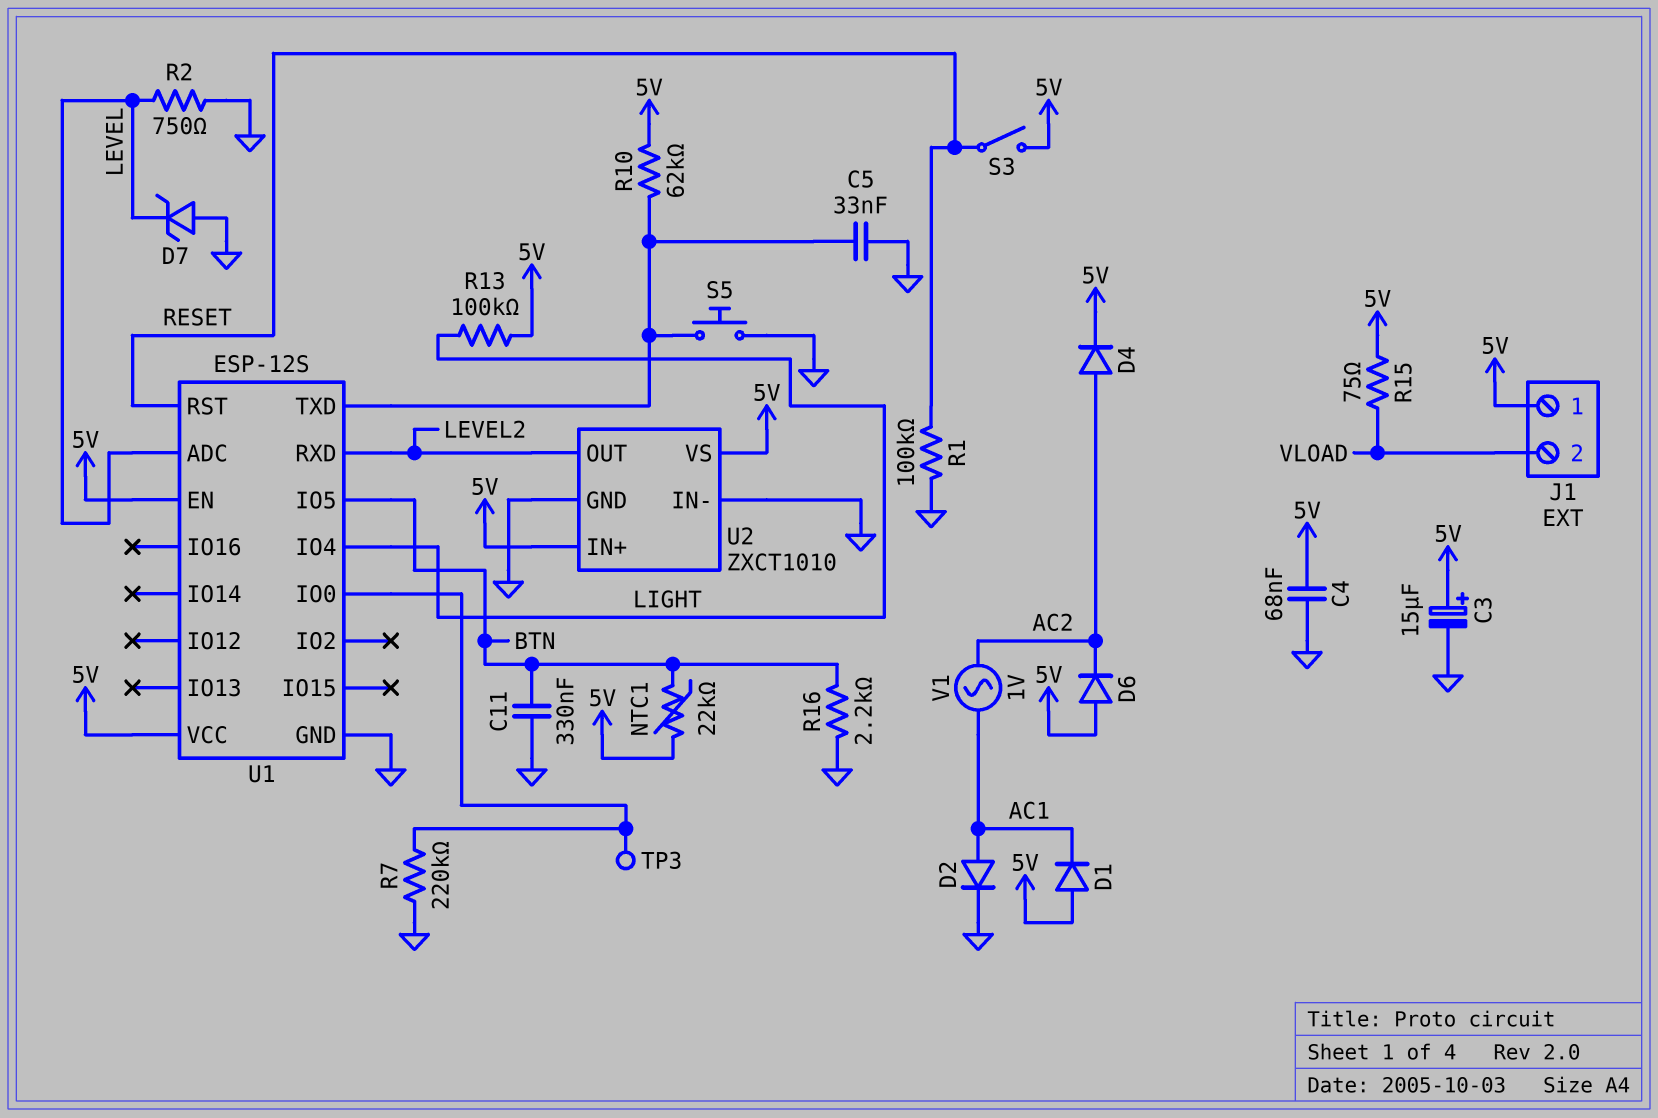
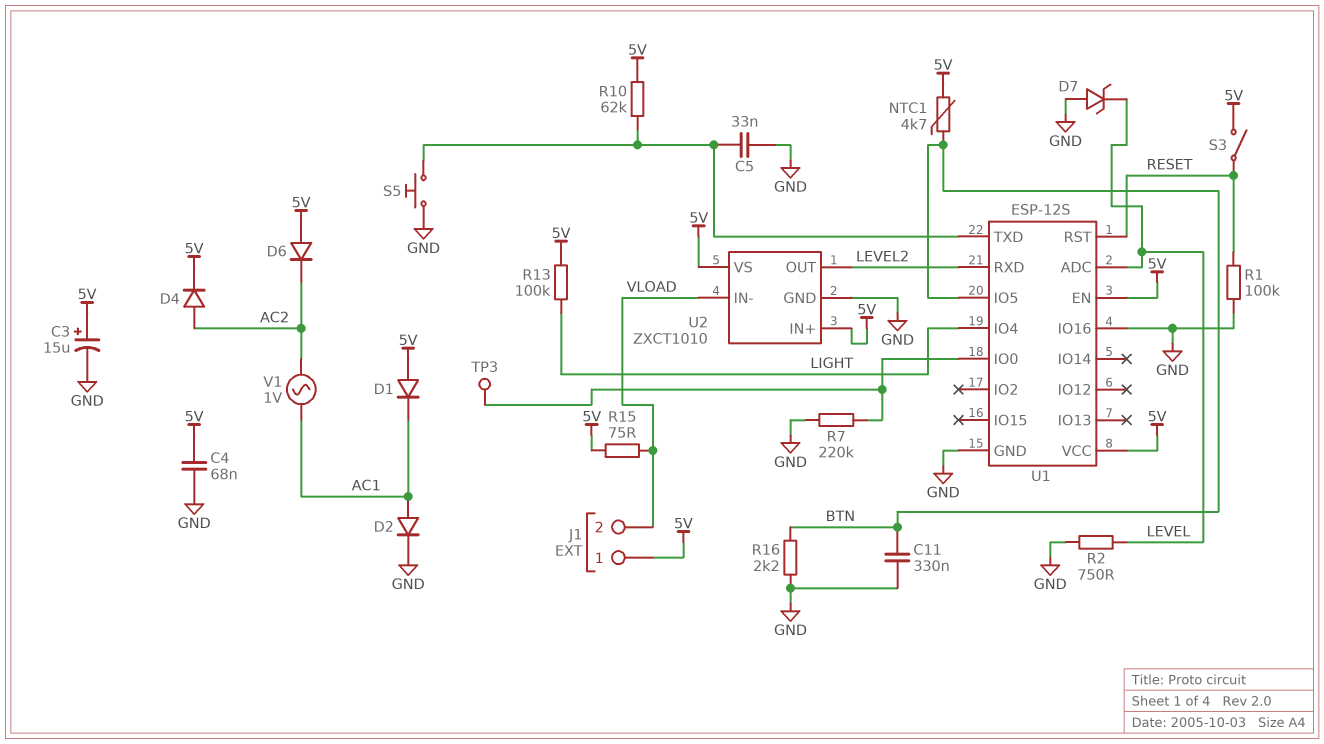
NTC1: 22k (5V, BTN) -> 4.7k (5V, BTN)
U1 pin IO16: none -> GND
U2 pin IN-: GND -> VLOAD

